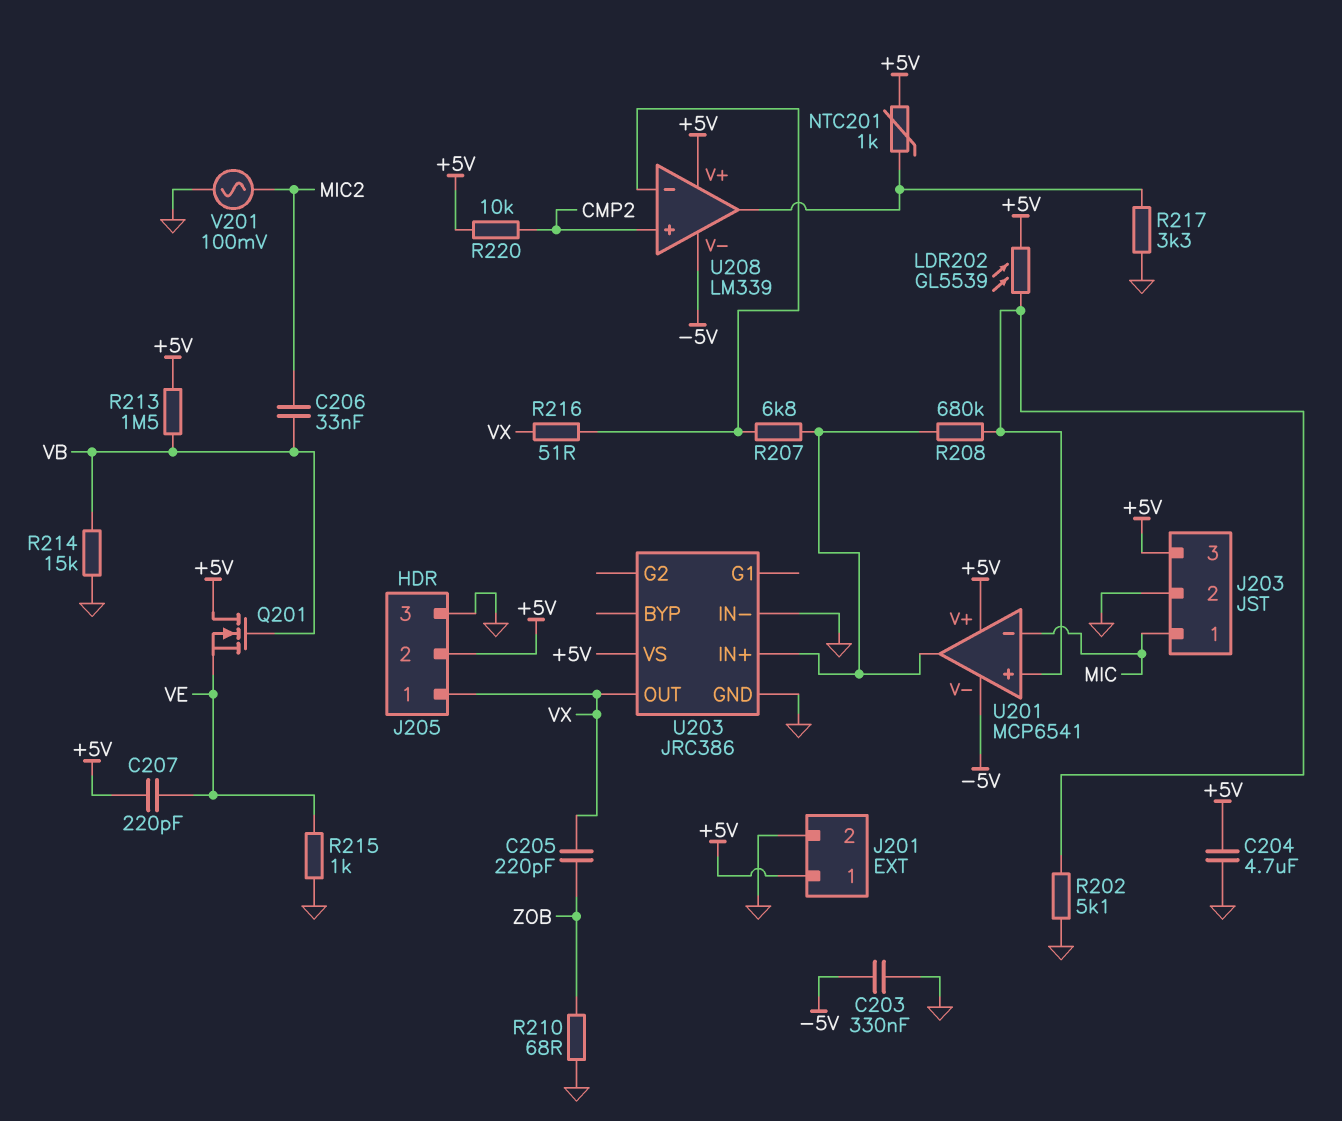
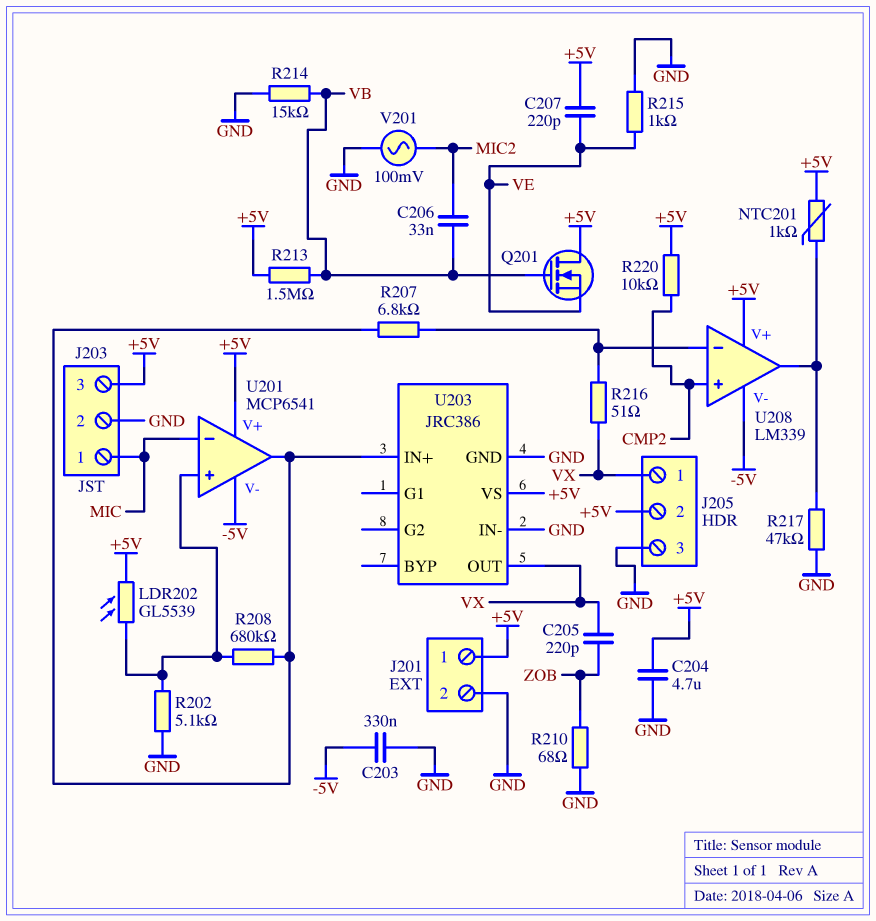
R217: 3.3k (GND, U208/out) -> 47k (GND, U208/out)

